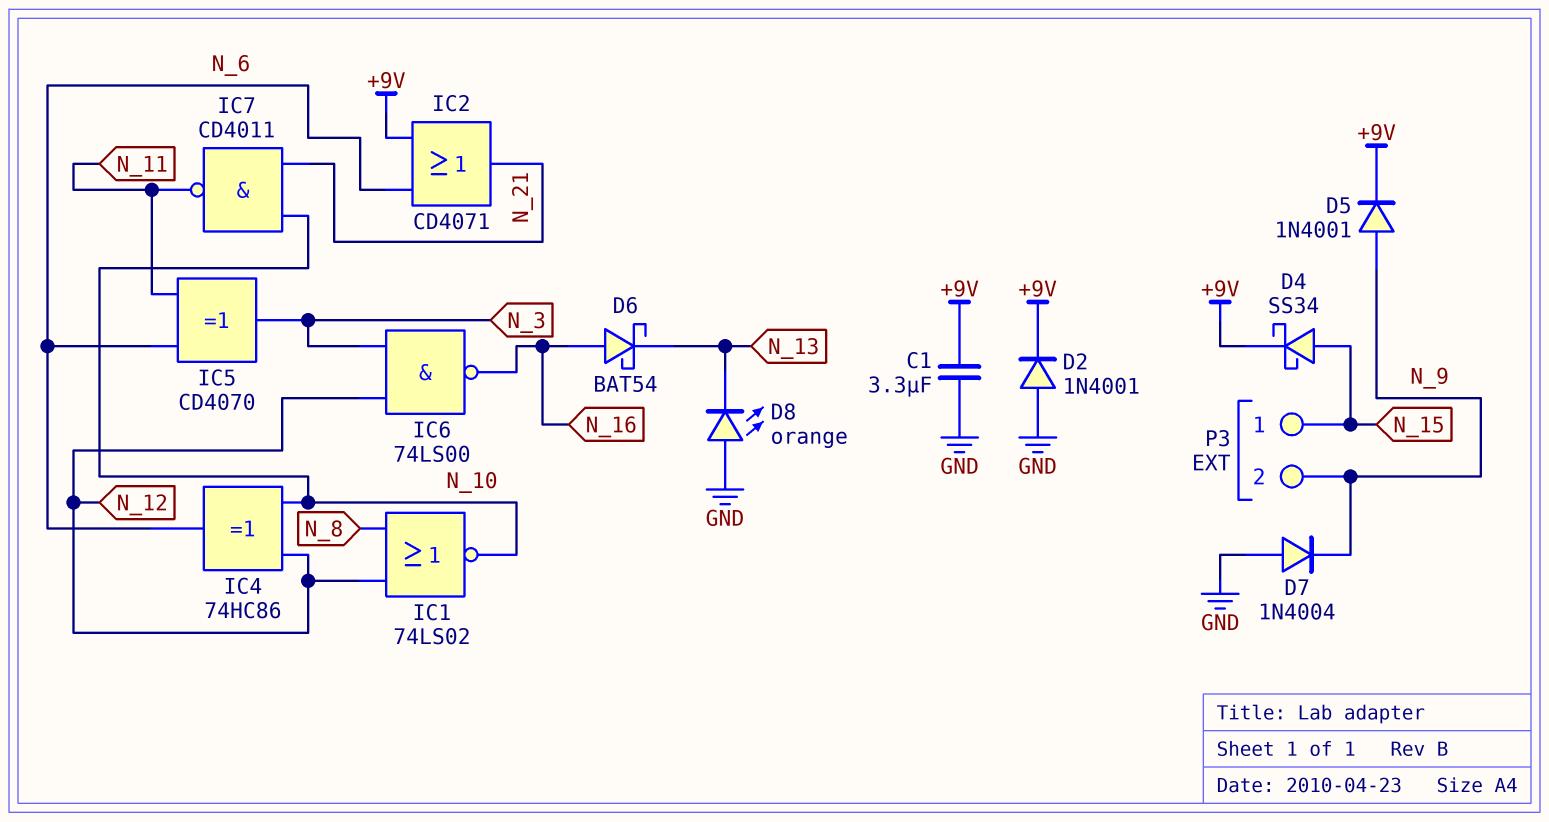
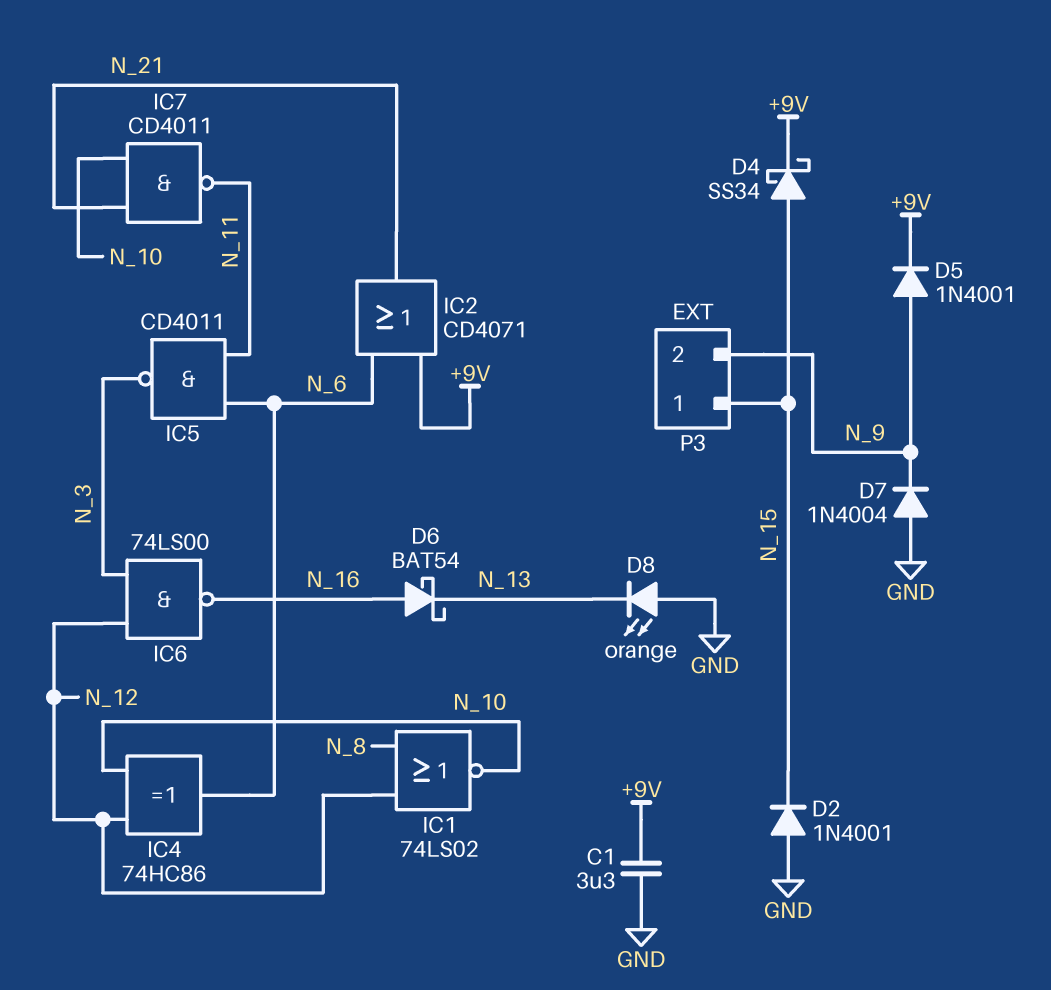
D2: diode 1N4001 (A GND, K +9V) -> diode 1N4001 (A GND, K N_15)
IC5: XOR CD4070 (in N_6, in N_11, out N_3) -> NAND CD4011 (in N_6, in N_11, out N_3)

